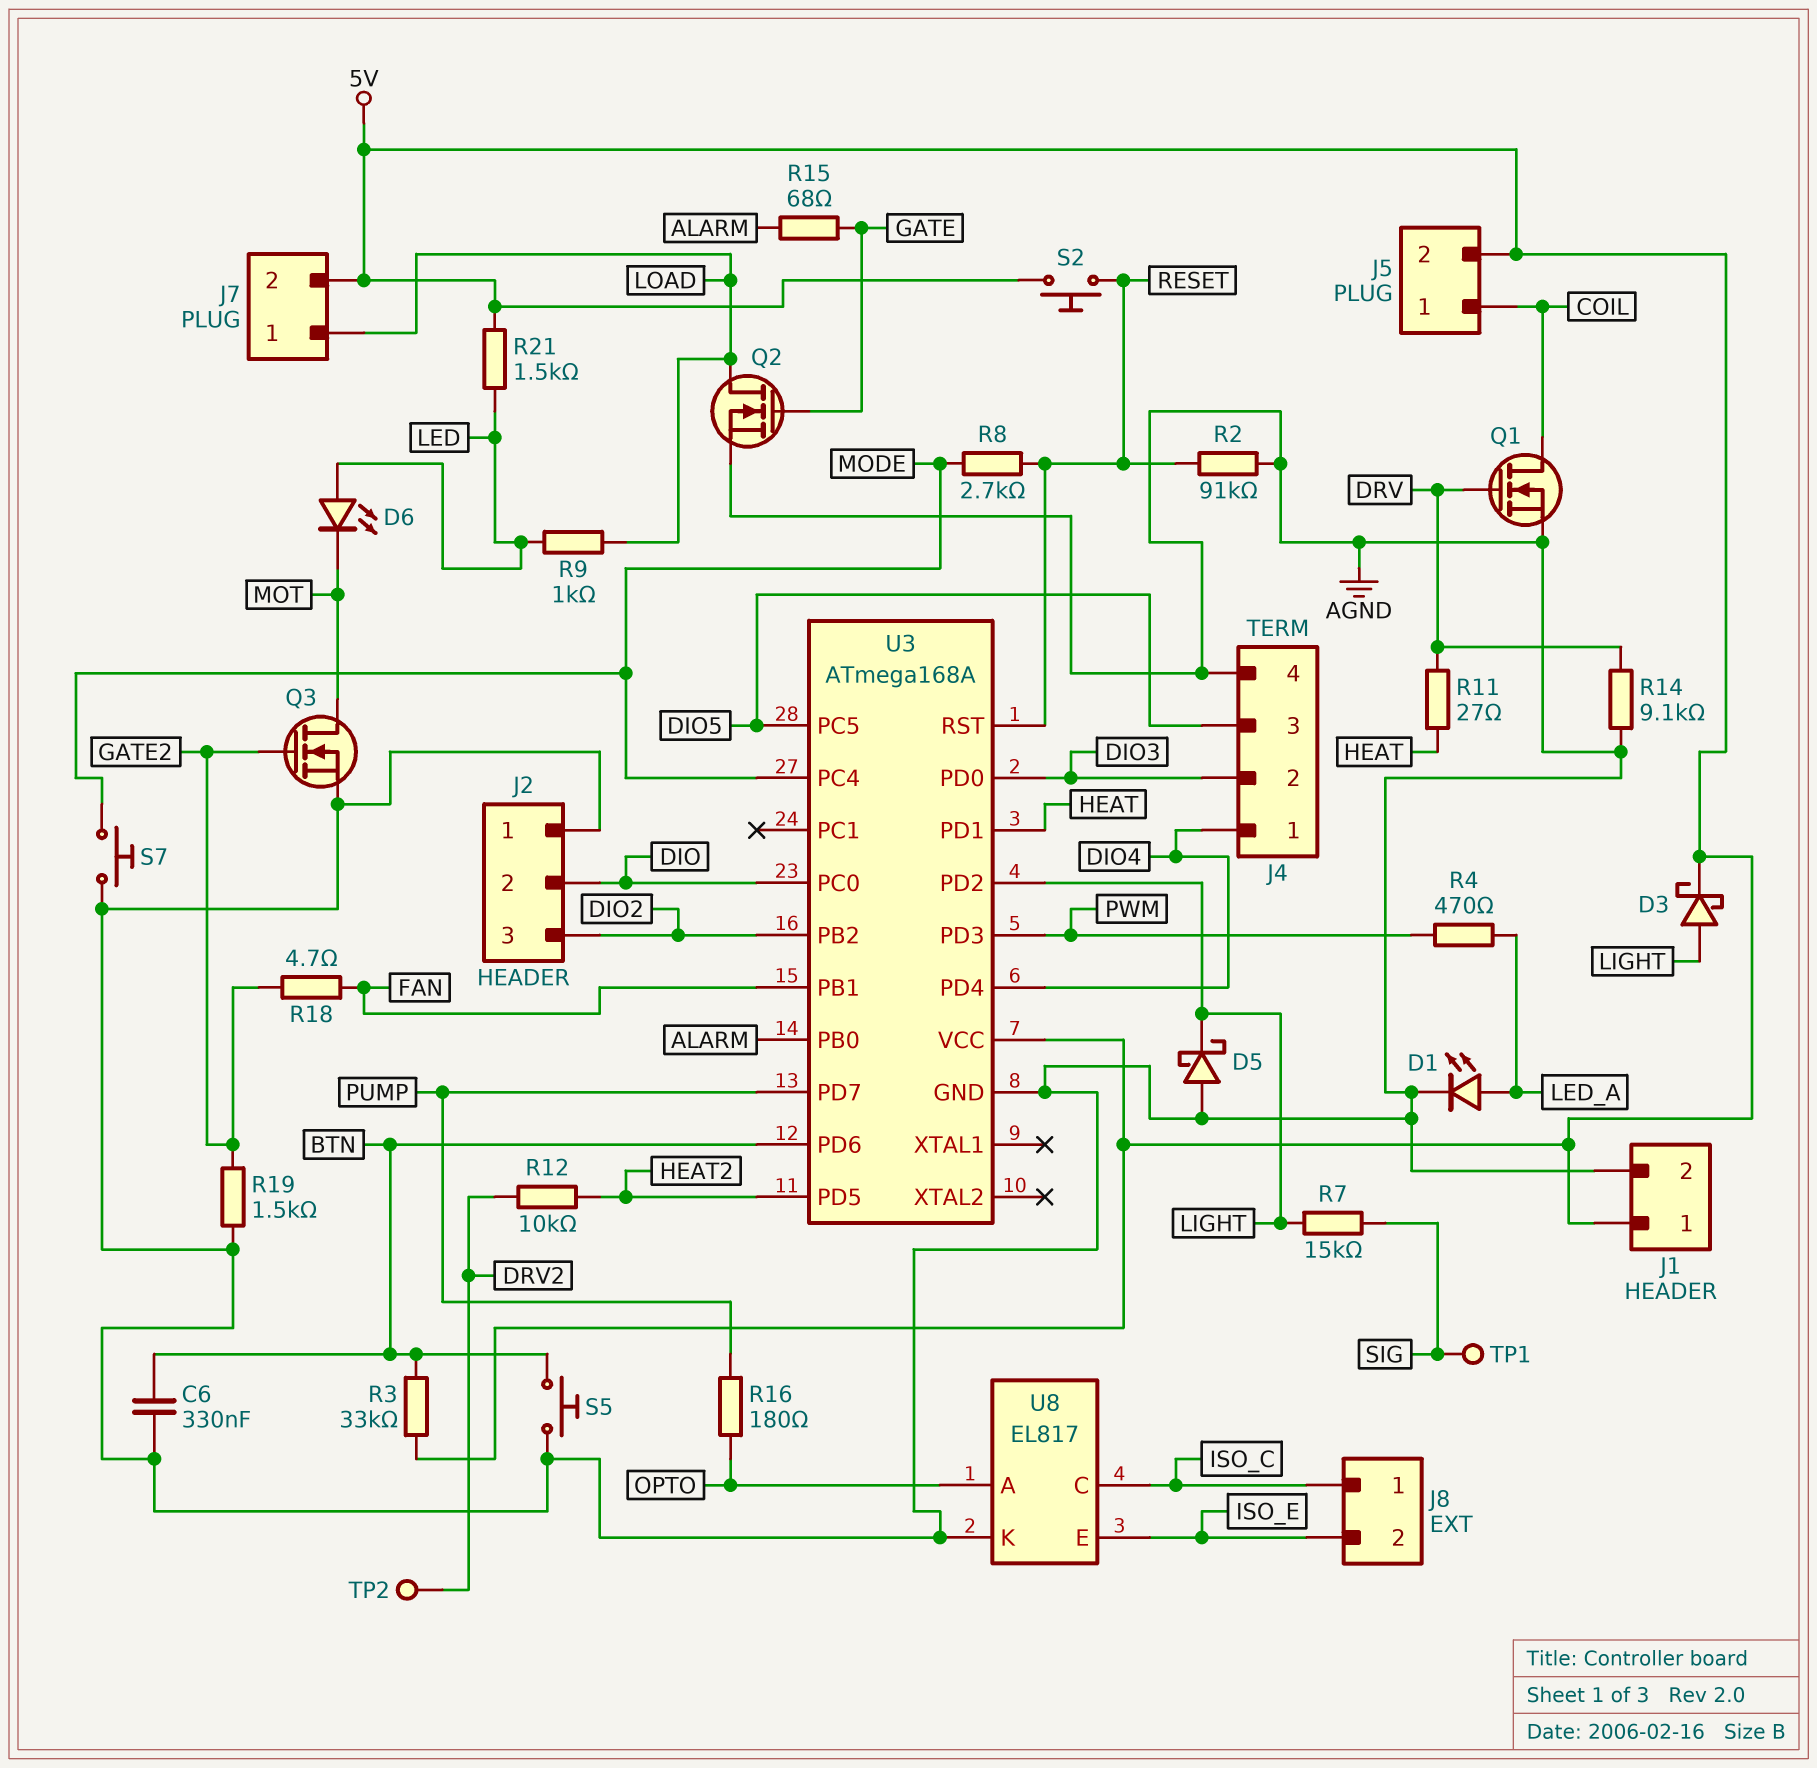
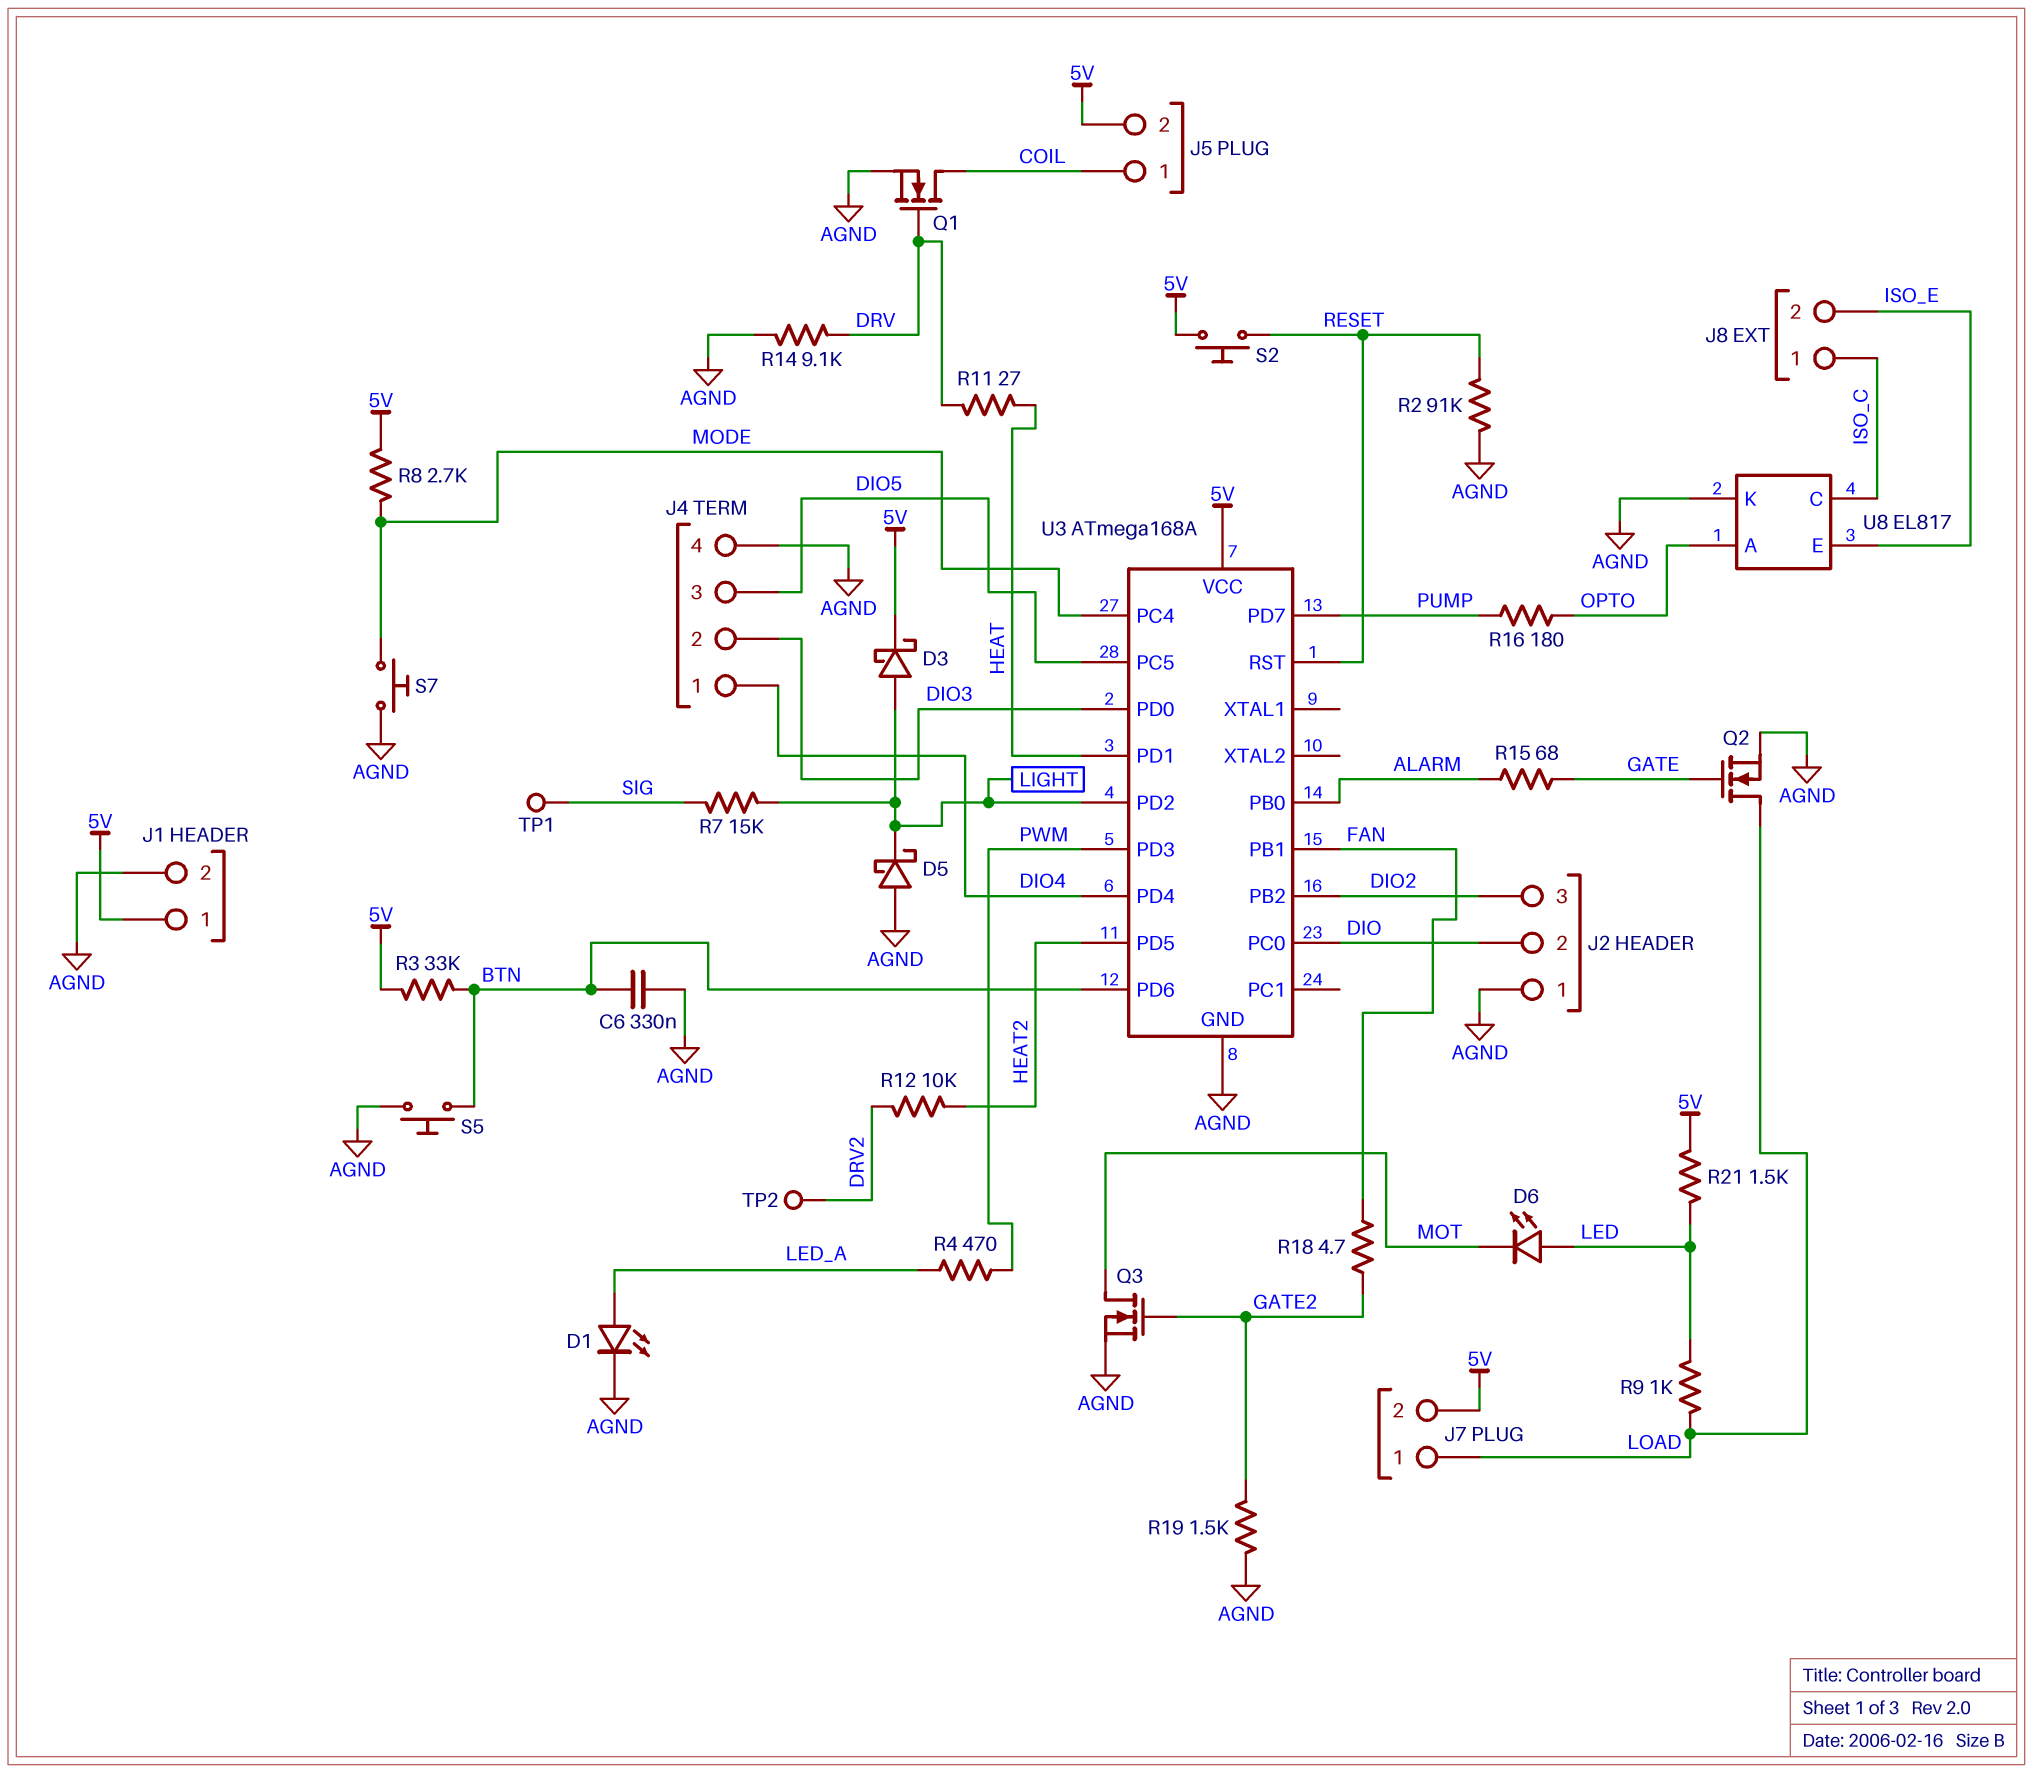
R8: 2.7k (MODE, RESET) -> 2.7k (5V, MODE)

